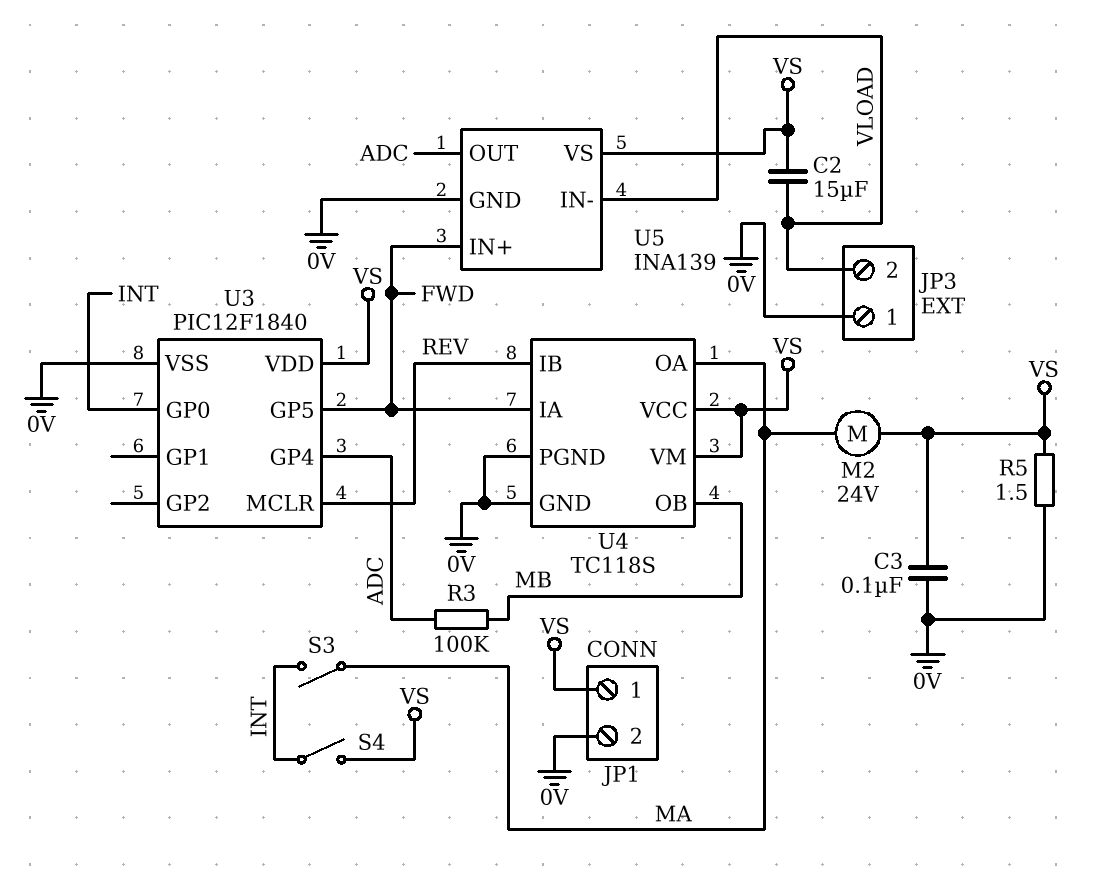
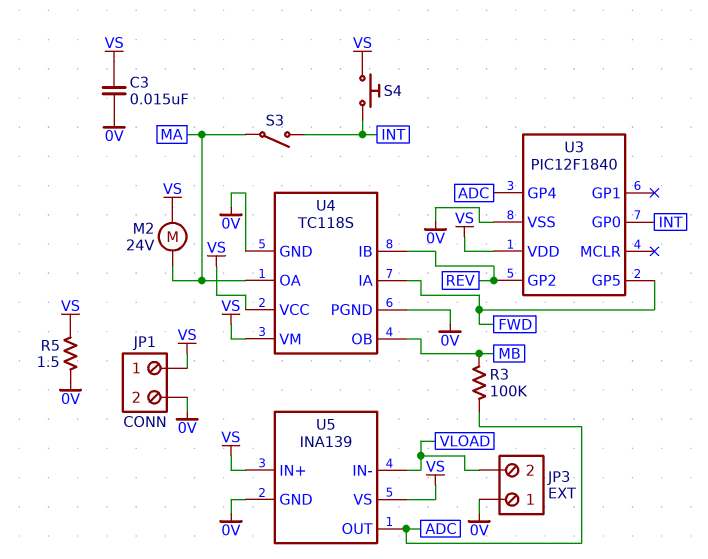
C2: 15uF (VLOAD, VS) -> none
C3: 100nF (0V, VS) -> 15nF (0V, VS)
S4: switch (INT, VS) -> button (INT, VS)
U3 pin GP2: none -> REV
U3 pin MCLR: REV -> none
U5 pin IN+: FWD -> VS

